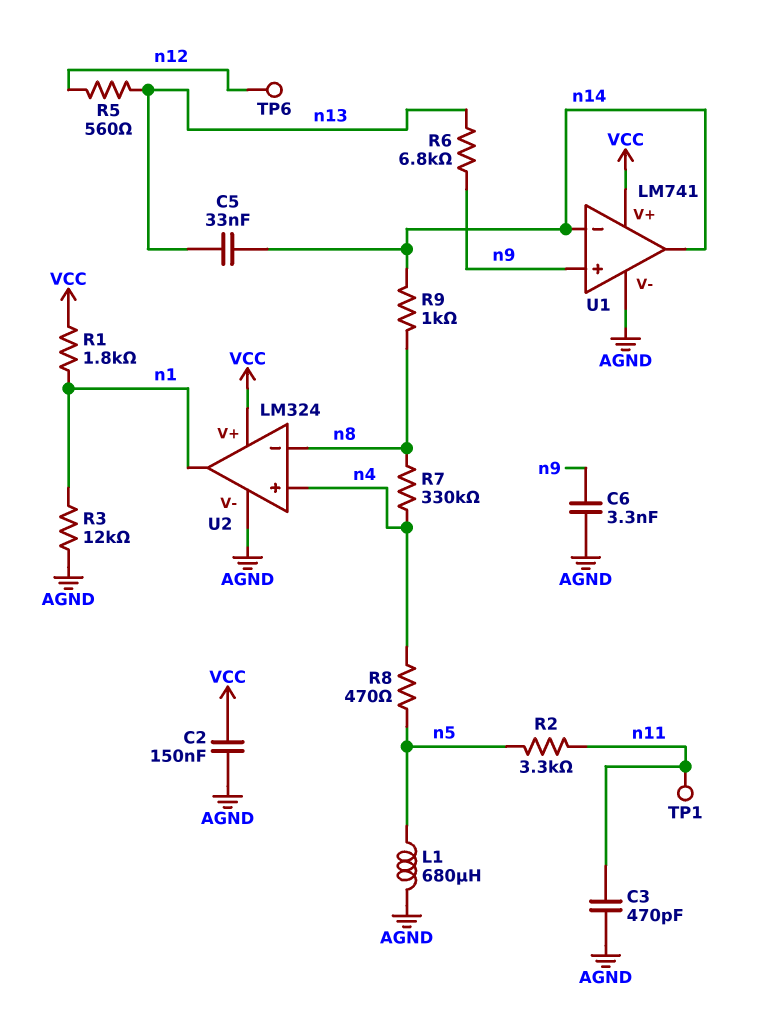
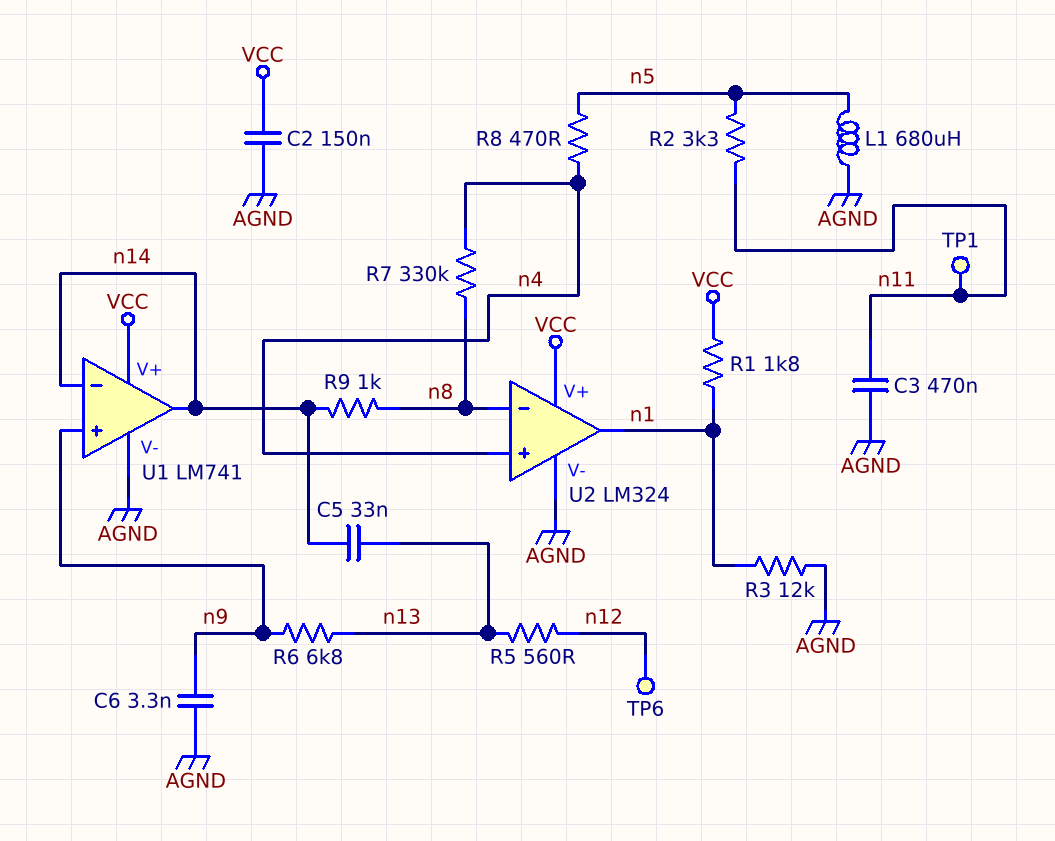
C3: 470pF (AGND, n11) -> 470nF (AGND, n11)

